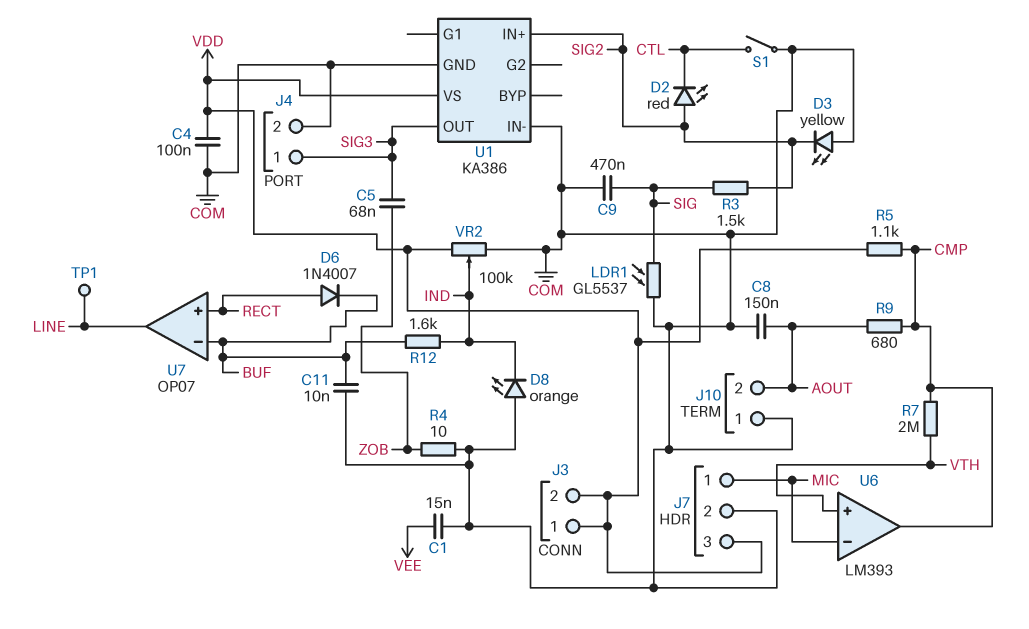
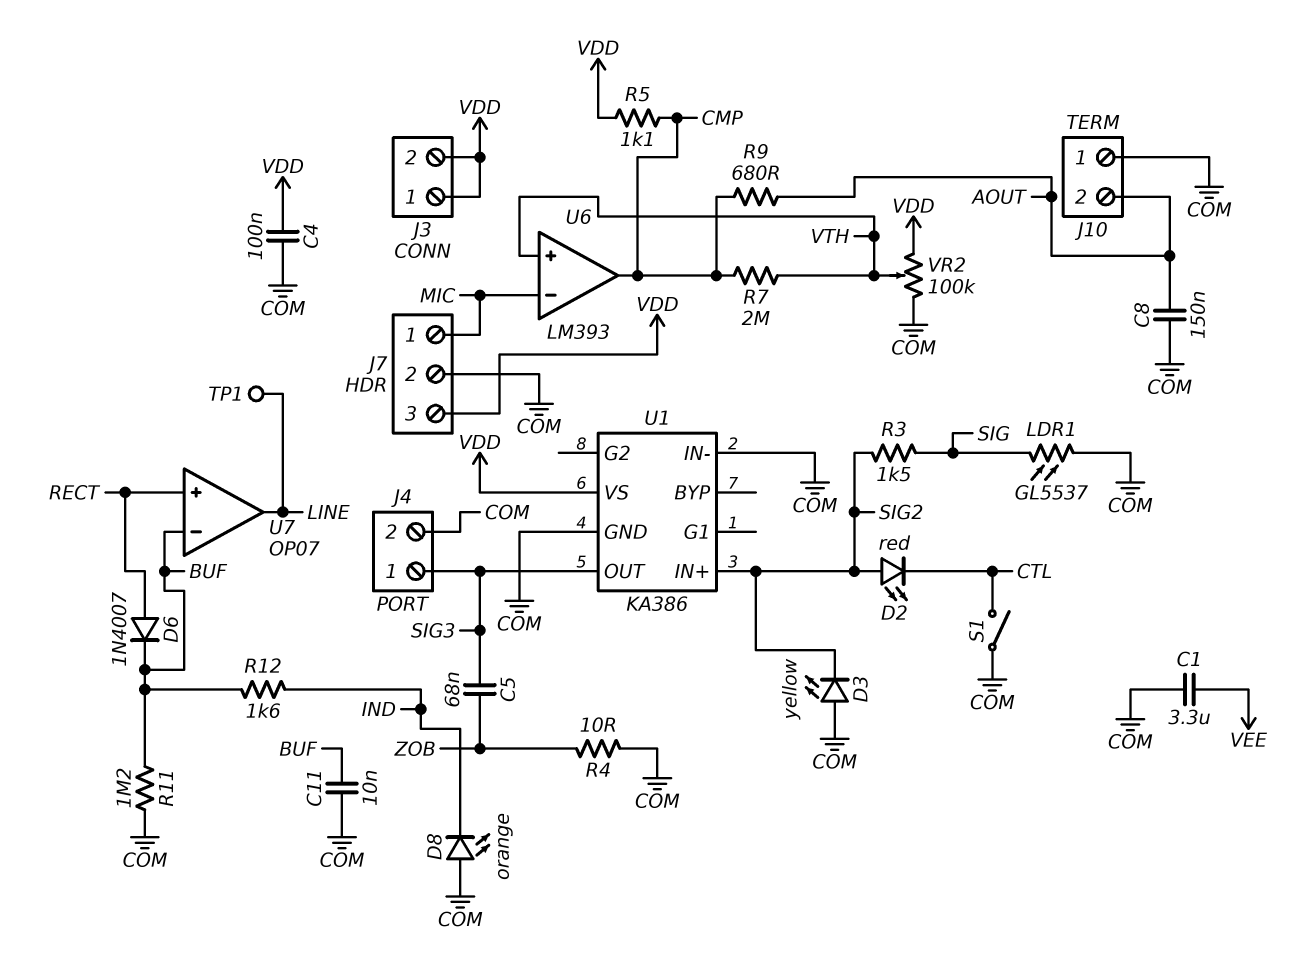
C1: 15nF (COM, VEE) -> 3.3uF (COM, VEE)
C9: 470nF (COM, SIG) -> none
R11: none -> 1.2M (BUF, COM)
VR2: 100k (COM, VDD, wiper IND) -> 100k (COM, VDD, wiper VTH)

